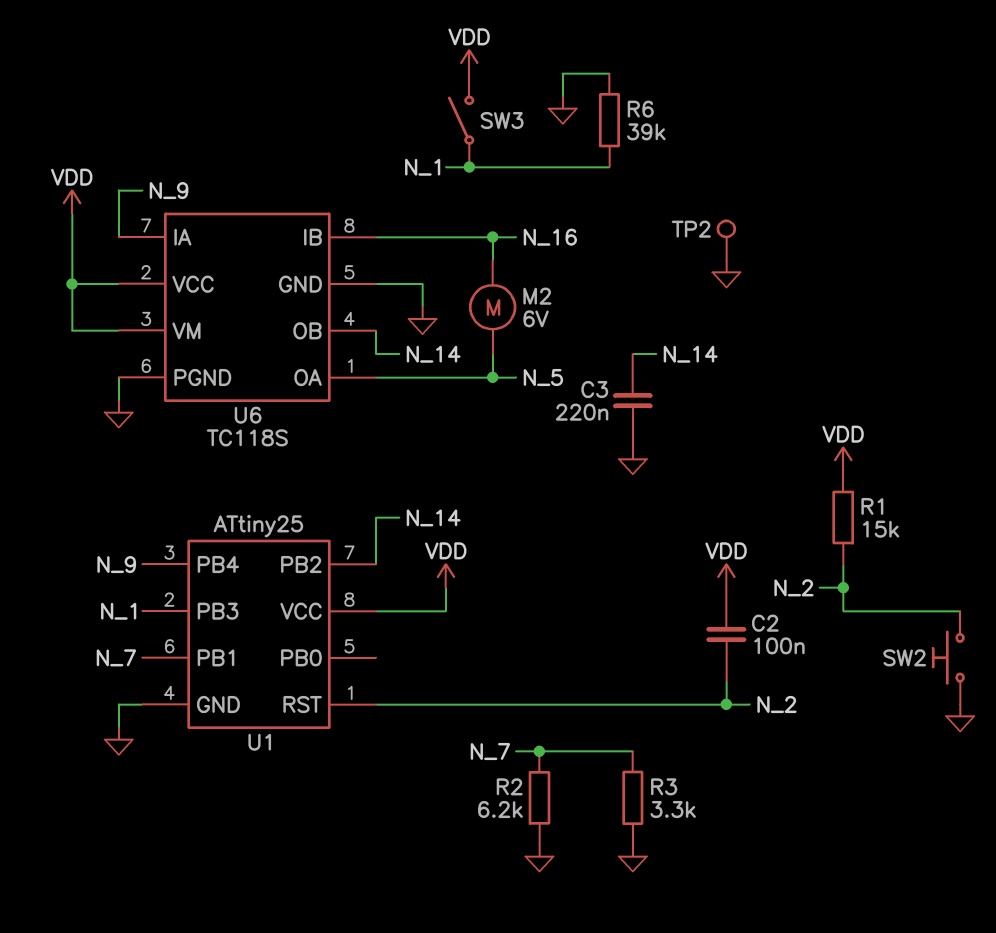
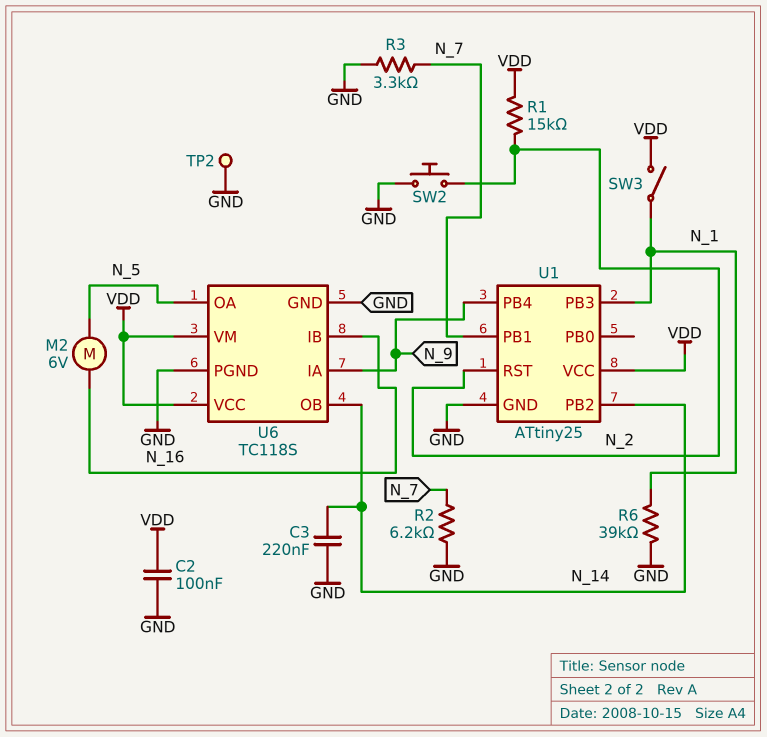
C2: 100nF (N_2, VDD) -> 100nF (GND, VDD)

